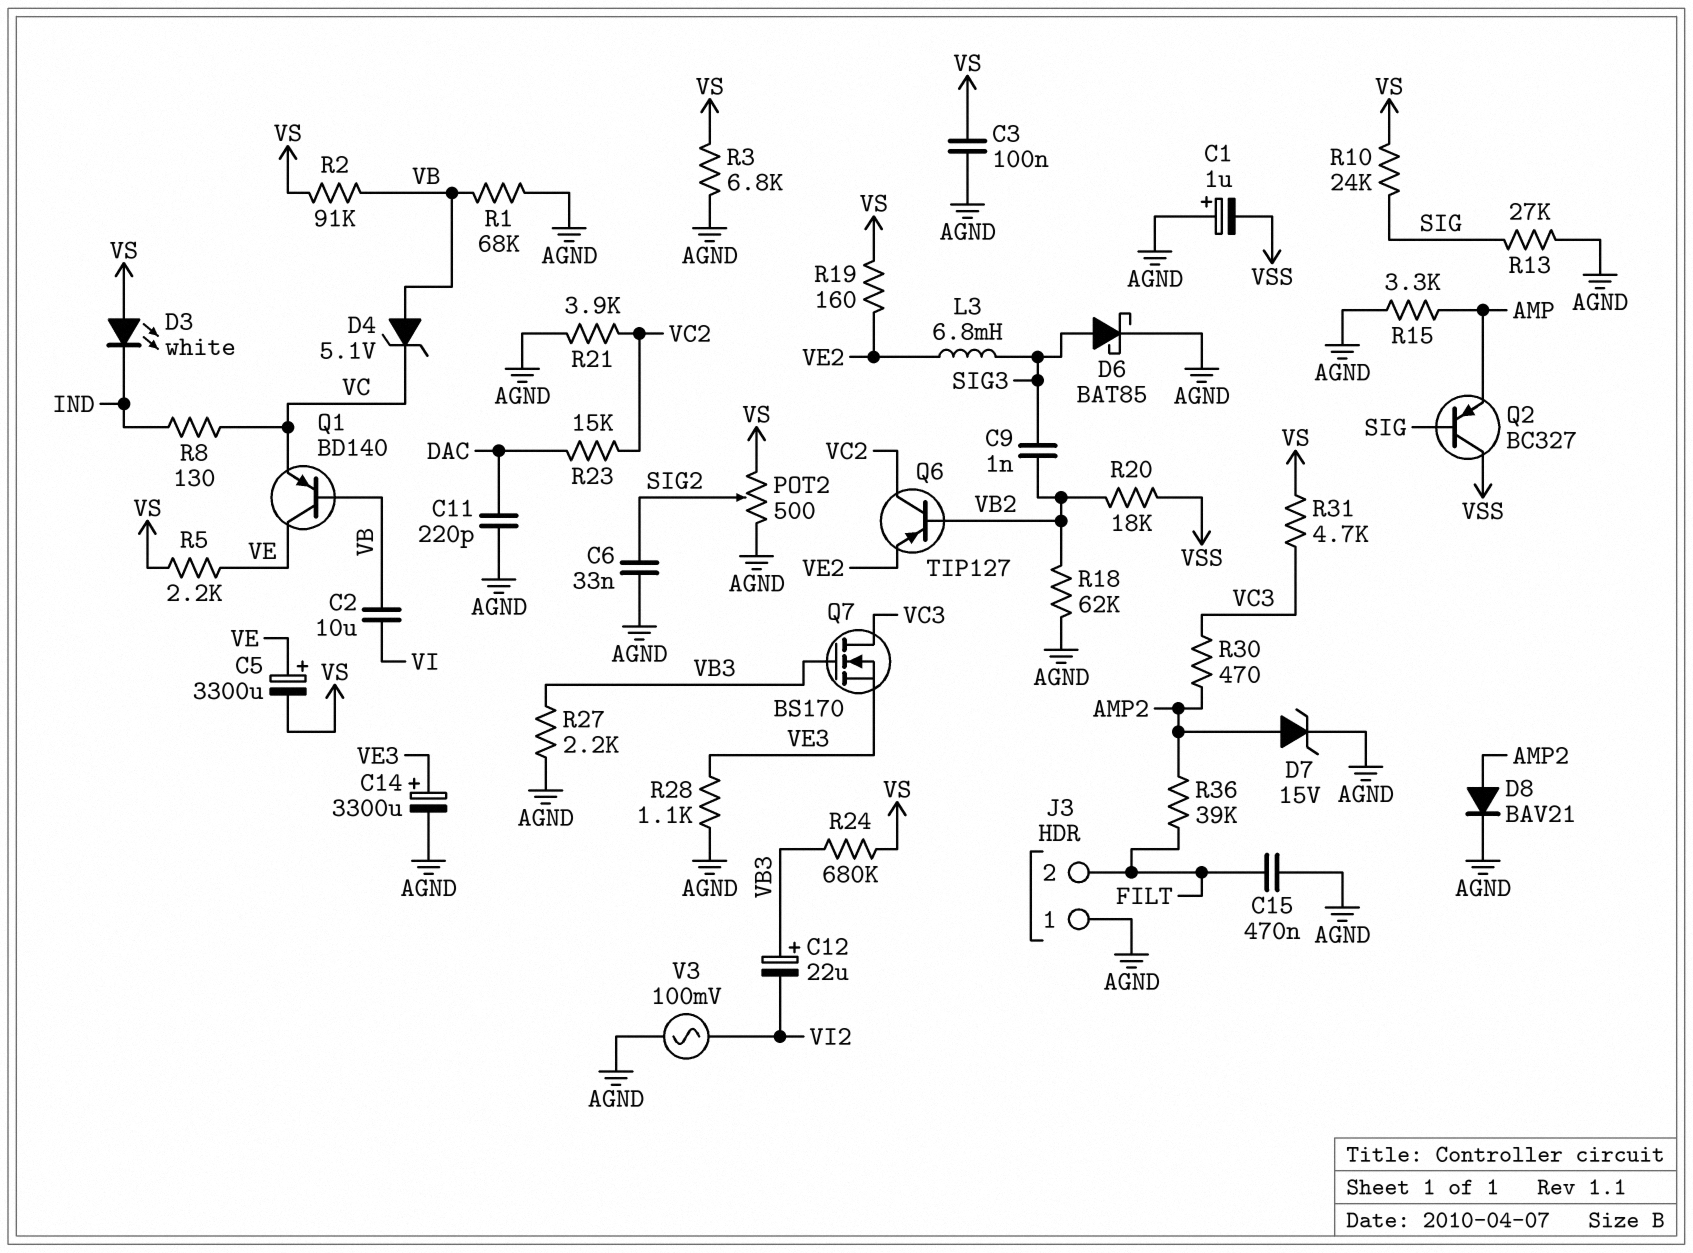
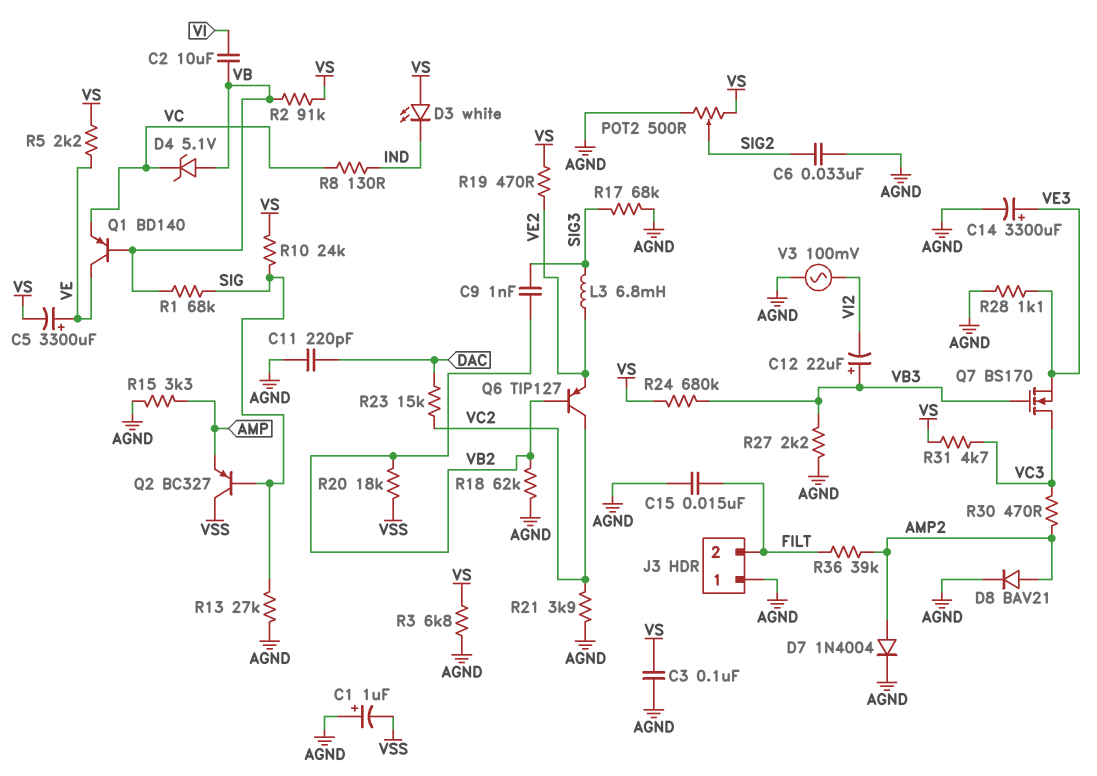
C15: 470nF (AGND, FILT) -> 15nF (AGND, FILT)
D6: schottky BAT85 (A SIG3, K AGND) -> none
D7: zener 15V (A AMP2, K AGND) -> diode 1N4004 (A AMP2, K AGND)
R1: 68k (AGND, VB) -> 68k (SIG, VB)
R17: none -> 68k (AGND, SIG3)
R19: 160 (VE2, VS) -> 470 (VE2, VS)

